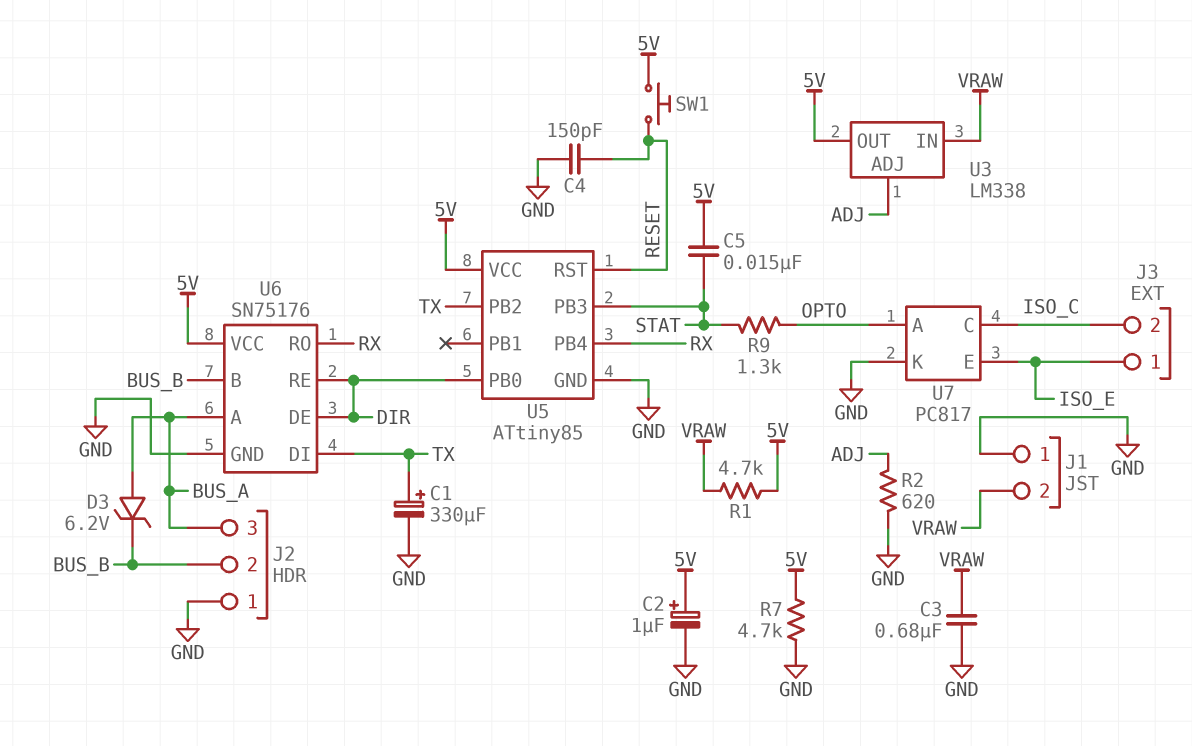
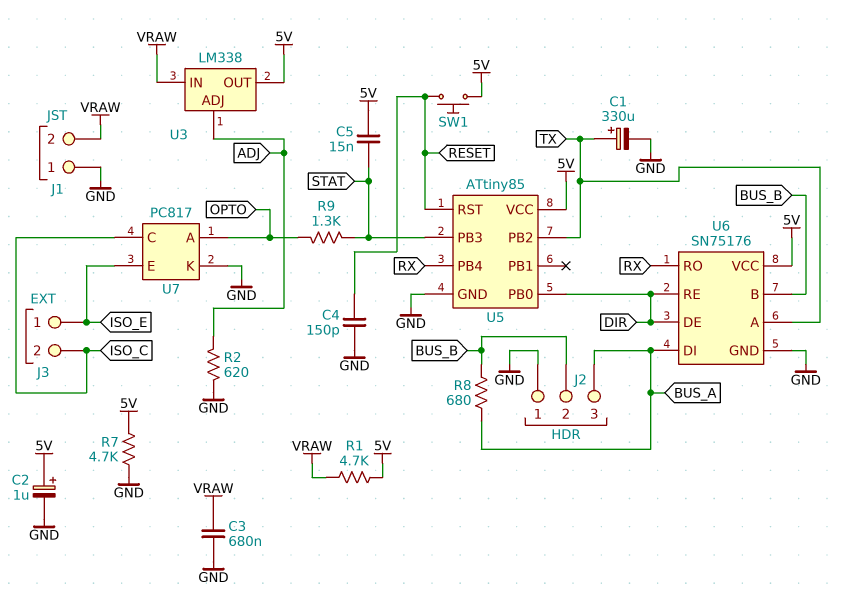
D3: zener 6.2V (A BUS_A, K BUS_B) -> none
R8: none -> 680 (BUS_A, BUS_B)
U6 pin A: BUS_A -> TX
U6 pin DI: TX -> BUS_A

